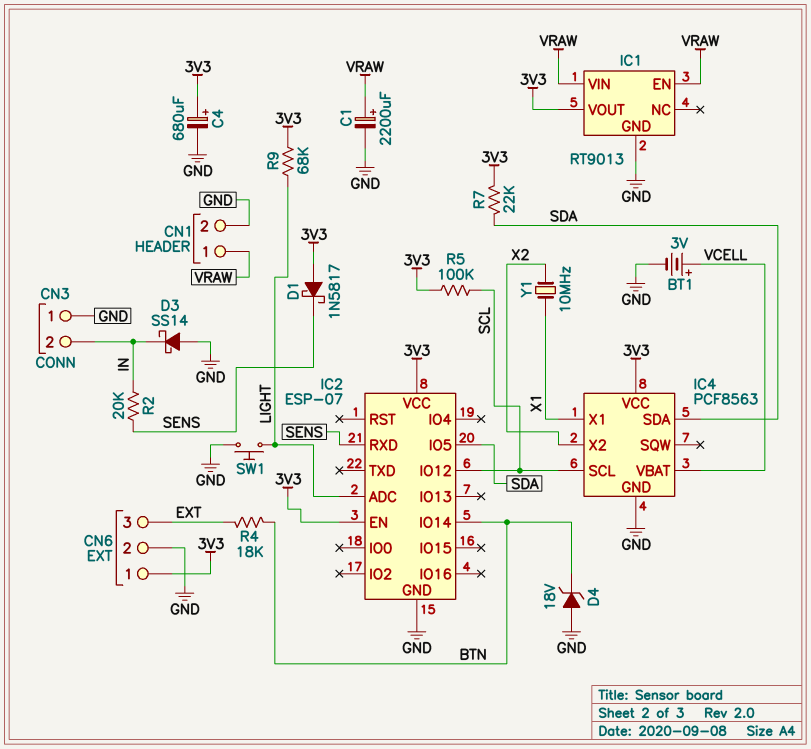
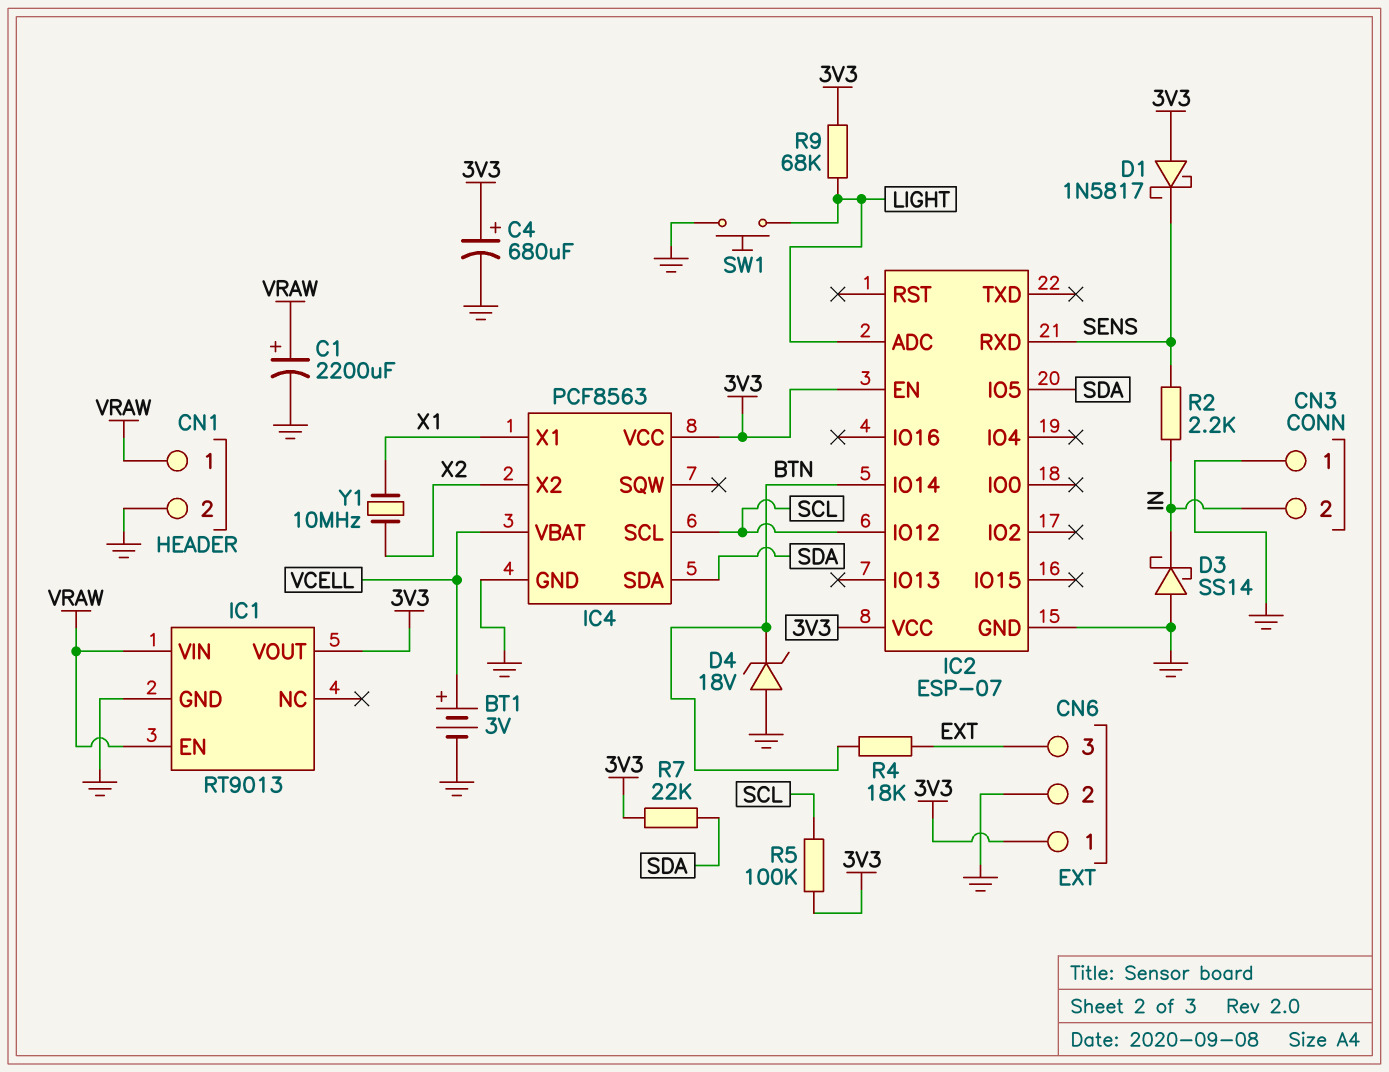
R2: 20k (IN, SENS) -> 2.2k (IN, SENS)

